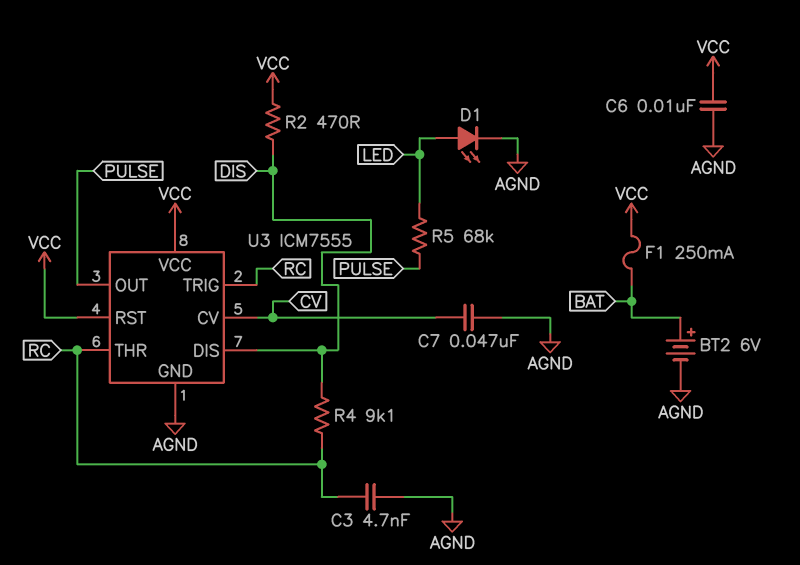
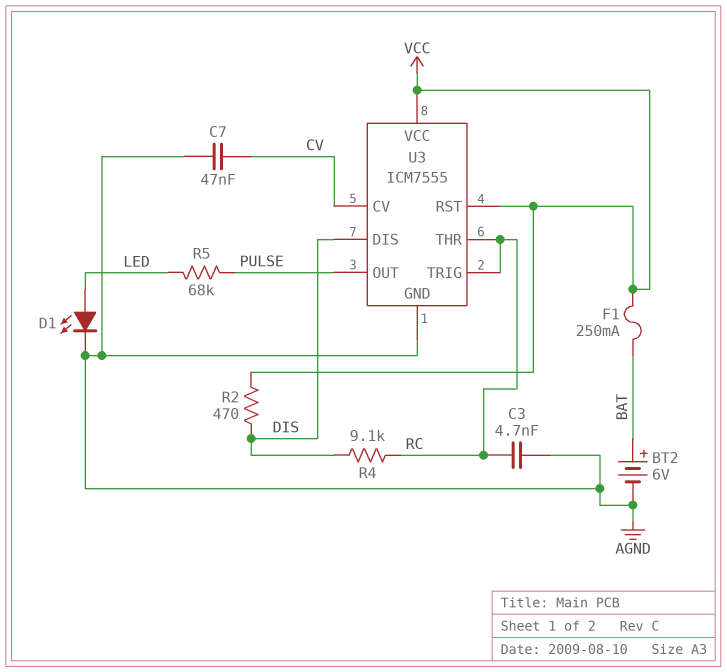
C6: 10nF (AGND, VCC) -> none

